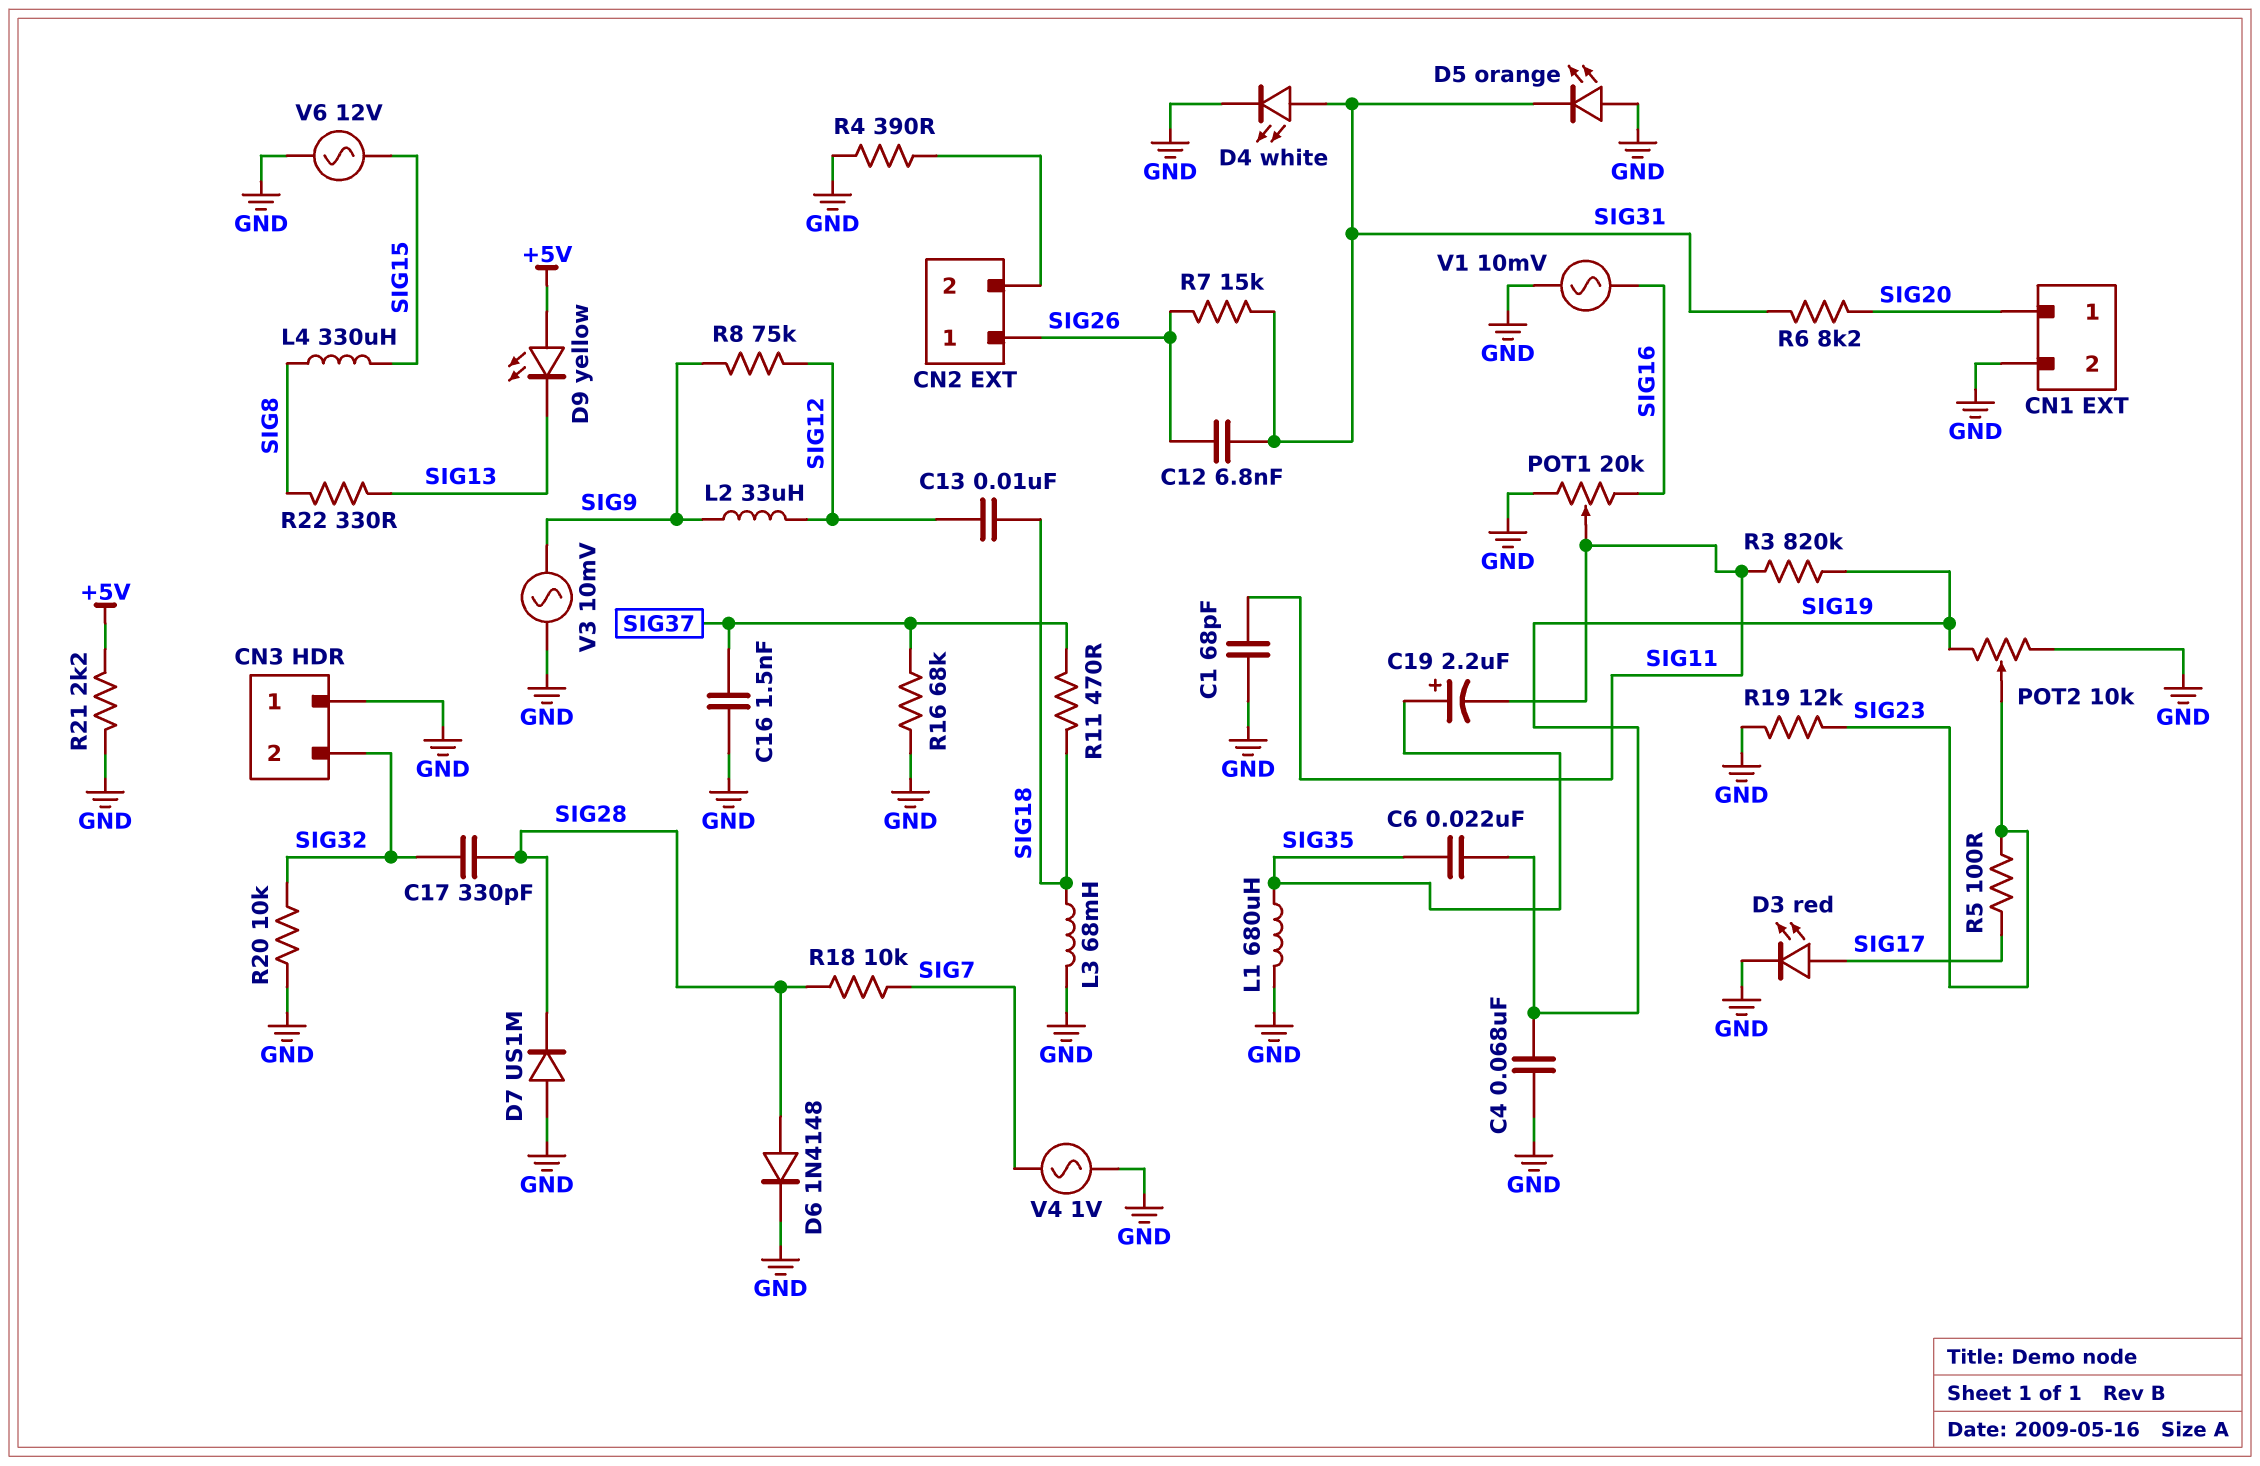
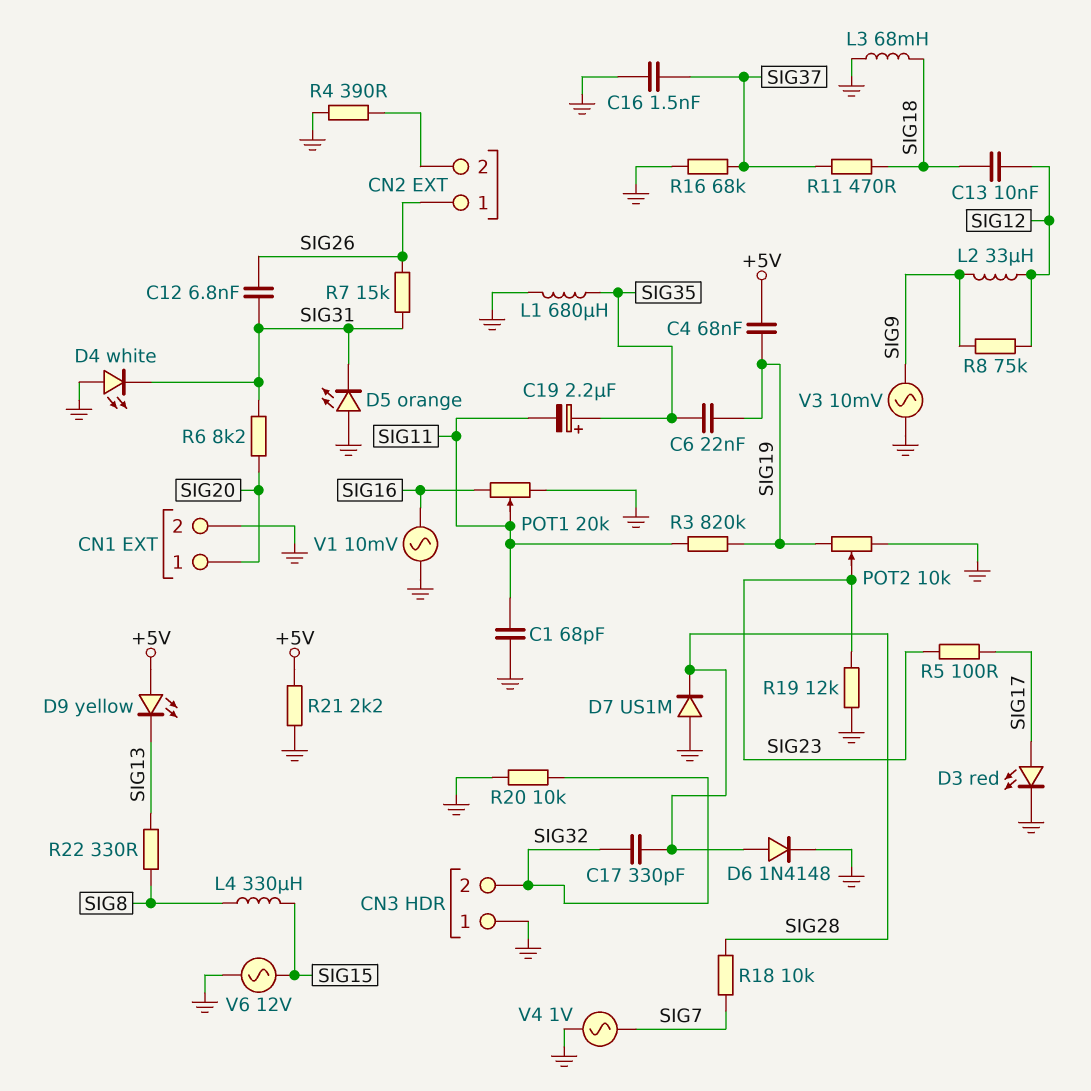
C4: 68nF (GND, SIG19) -> 68nF (+5V, SIG19)
D4: LED white (A SIG31, K GND) -> LED white (A GND, K SIG31)

